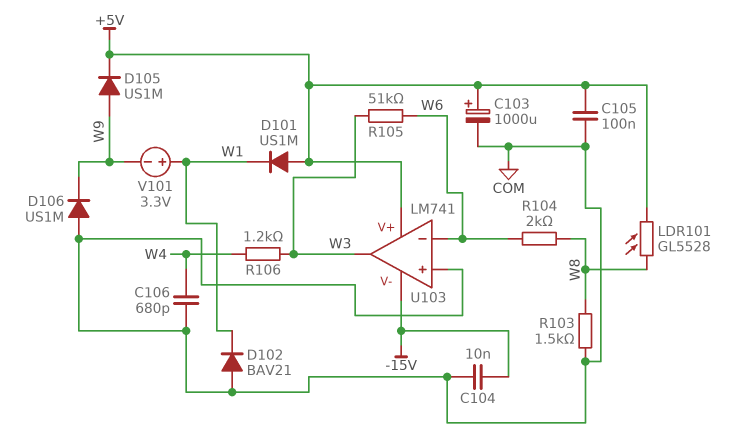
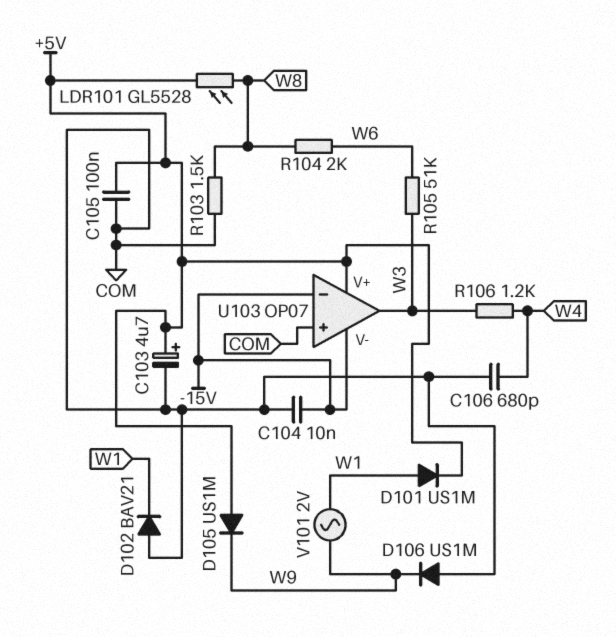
C103: 1000uF (plus +5V, minus COM) -> 4.7uF (plus +5V, minus COM)
D101: diode US1M (A +5V, K W1) -> diode US1M (A W1, K +5V)
D105: diode US1M (A W9, K +5V) -> diode US1M (A +5V, K W9)
U103: LM741 -> OP07
U103 pin in-: W6 -> -15V
V101: 3.3V (plus W1, minus W9) -> AC 2V (W1, W9)

